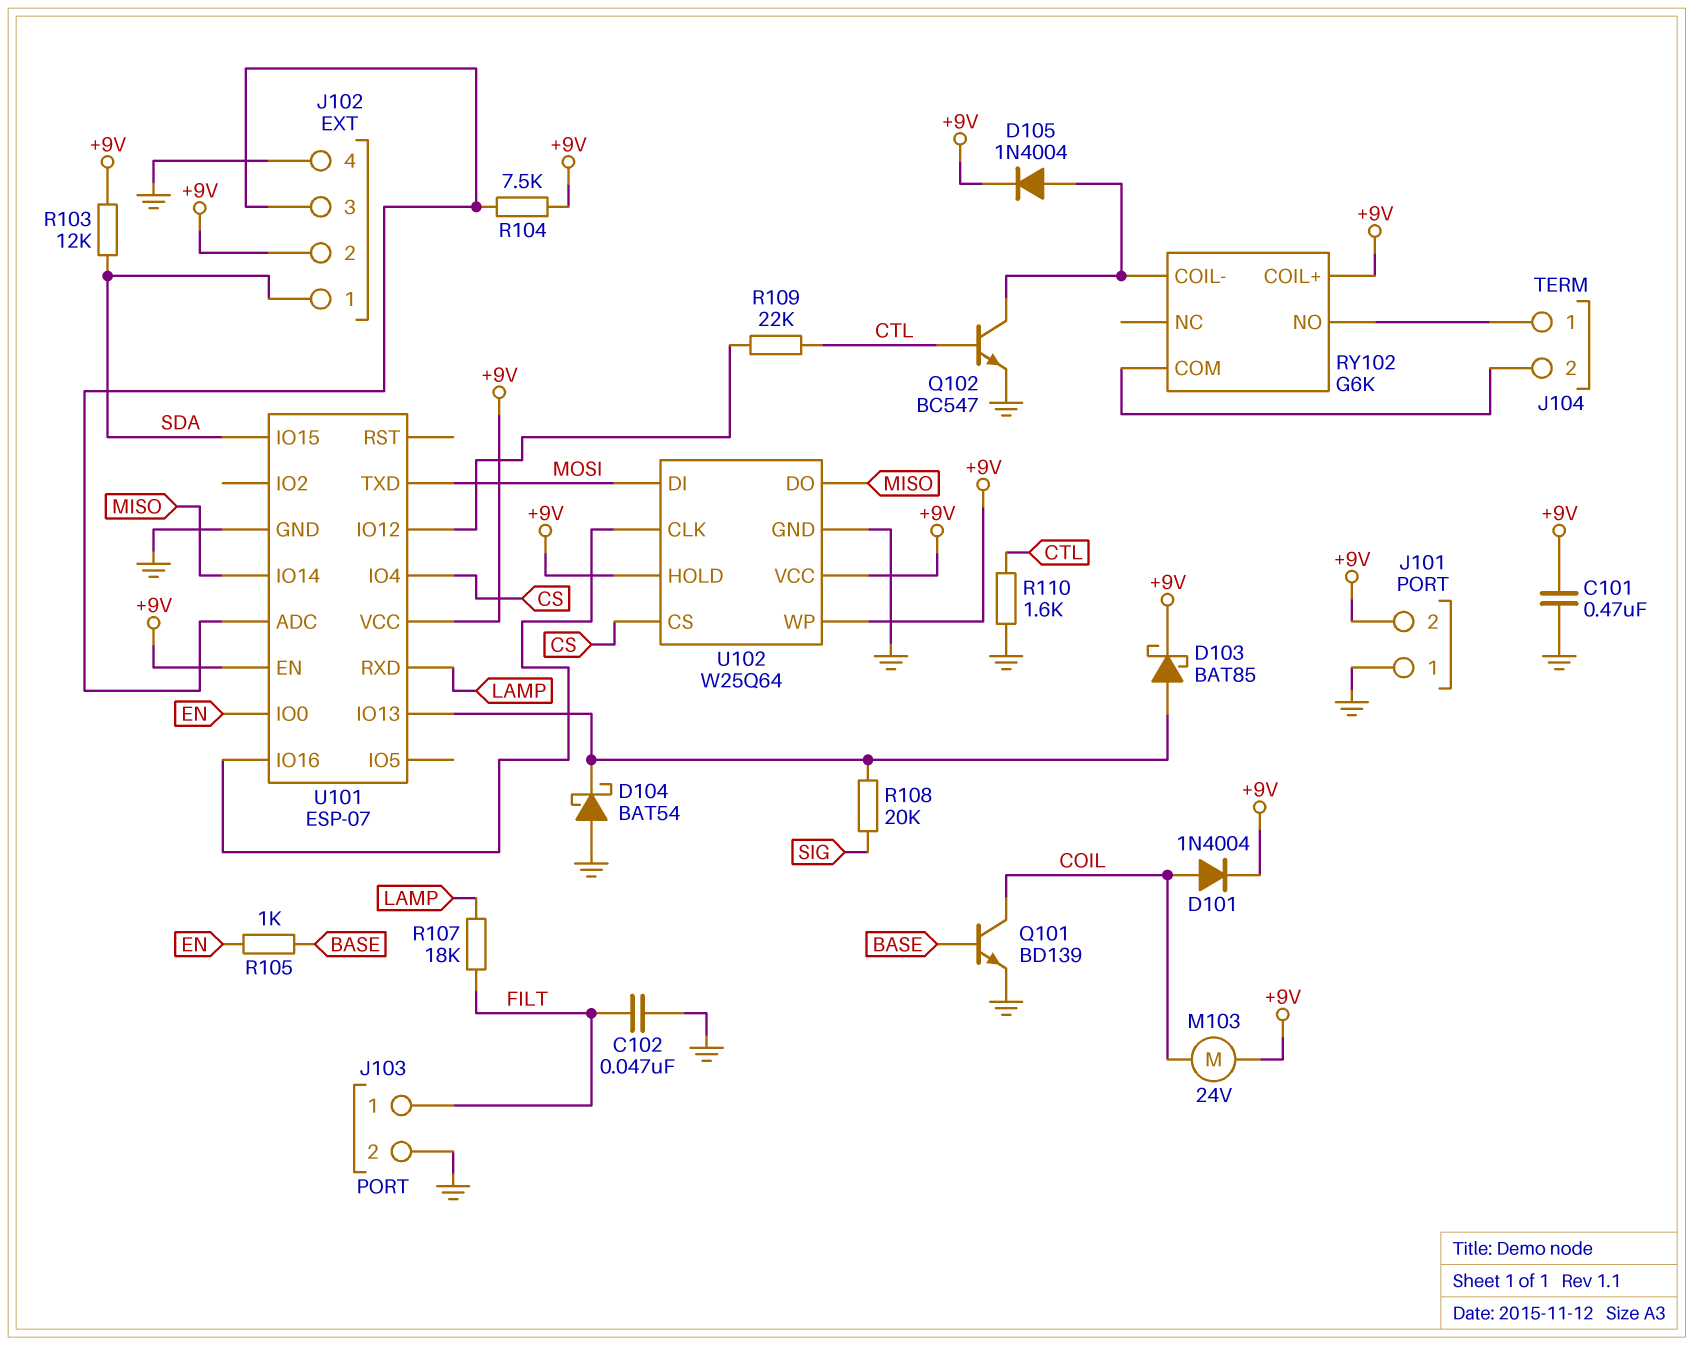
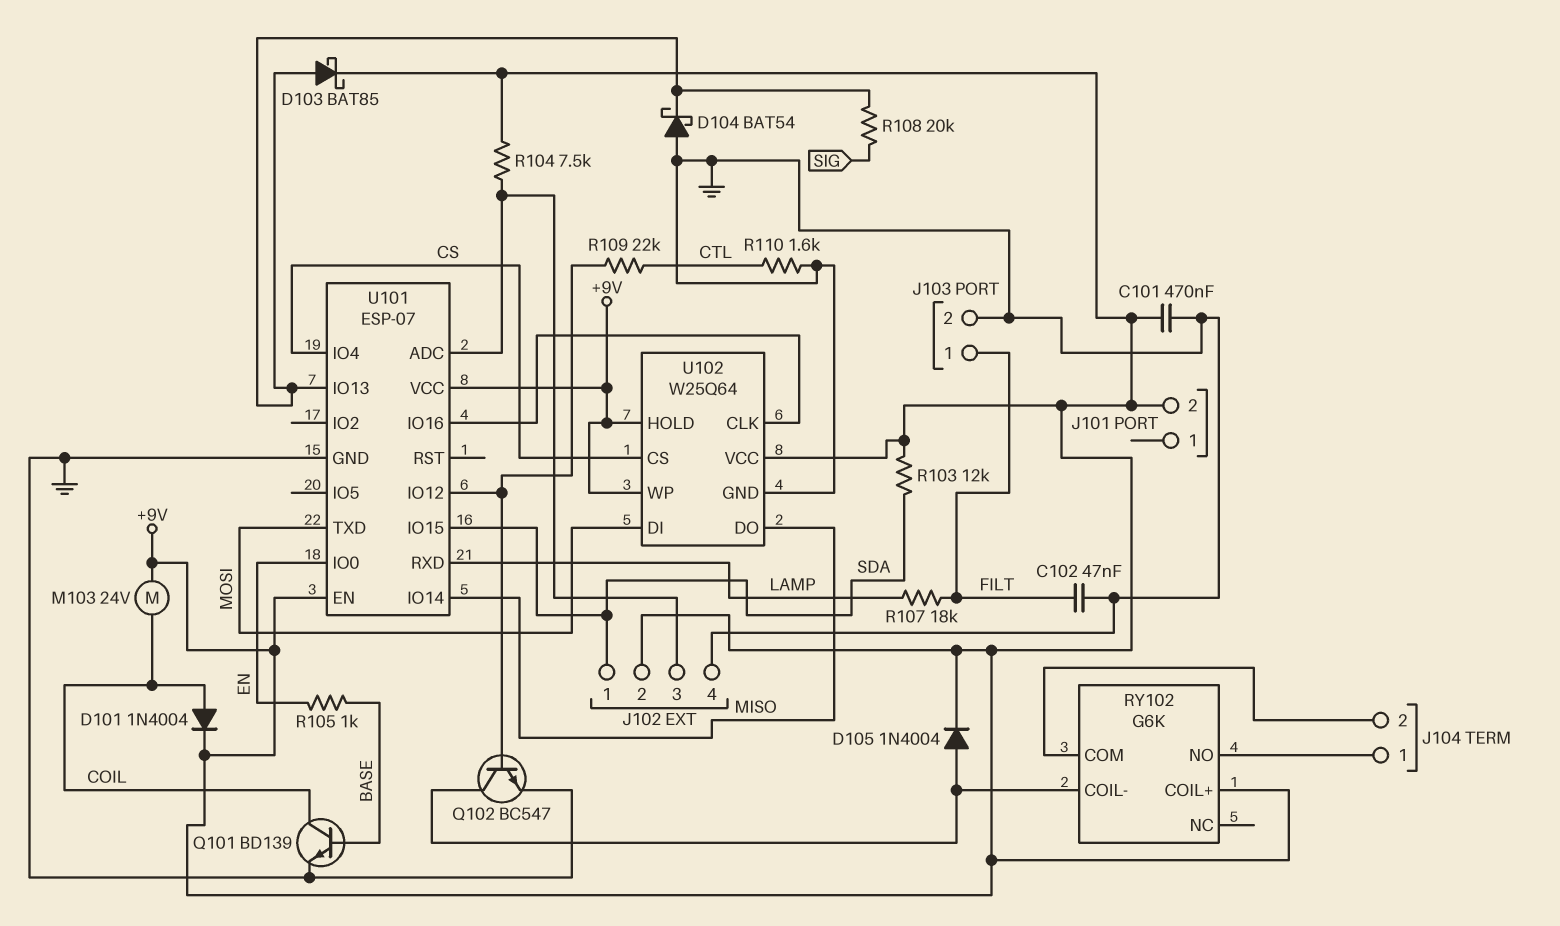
J101 pin 1: GND -> none
Q102: NPN BC547 (B CTL, C RY102/COIL-, E GND) -> NPN BC547 (B U101/IO12, C RY102/COIL-, E GND)

